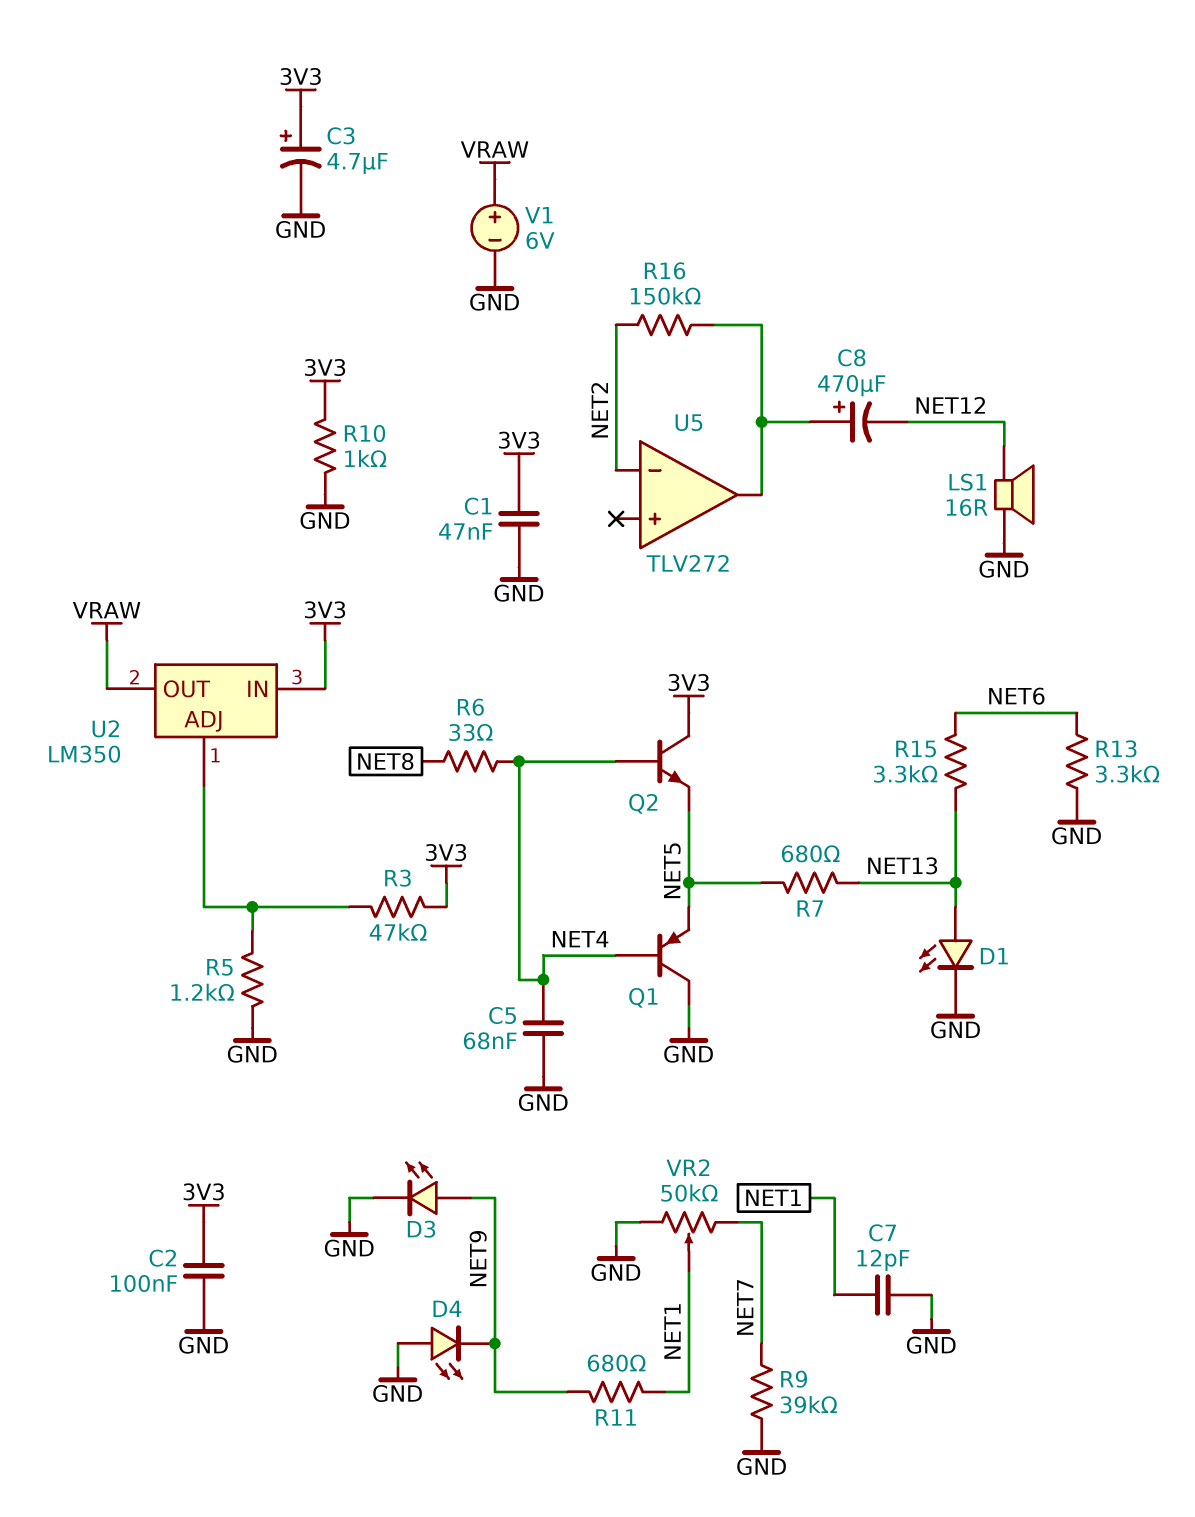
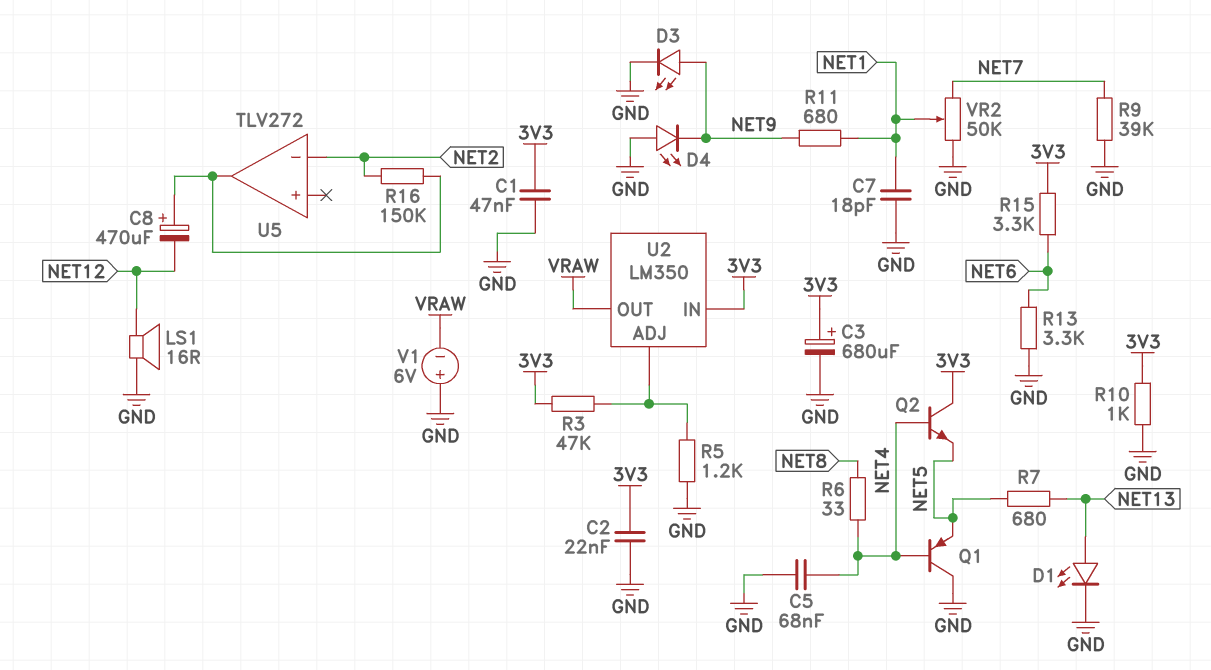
C2: 100nF (3V3, GND) -> 22nF (3V3, GND)
C3: 4.7uF (plus 3V3, minus GND) -> 680uF (plus 3V3, minus GND)
C7: 12pF (GND, NET1) -> 18pF (GND, NET1)
R15: 3.3k (NET6, NET13) -> 3.3k (3V3, NET6)
V1: 6V (plus VRAW, minus GND) -> 6V (plus GND, minus VRAW)

